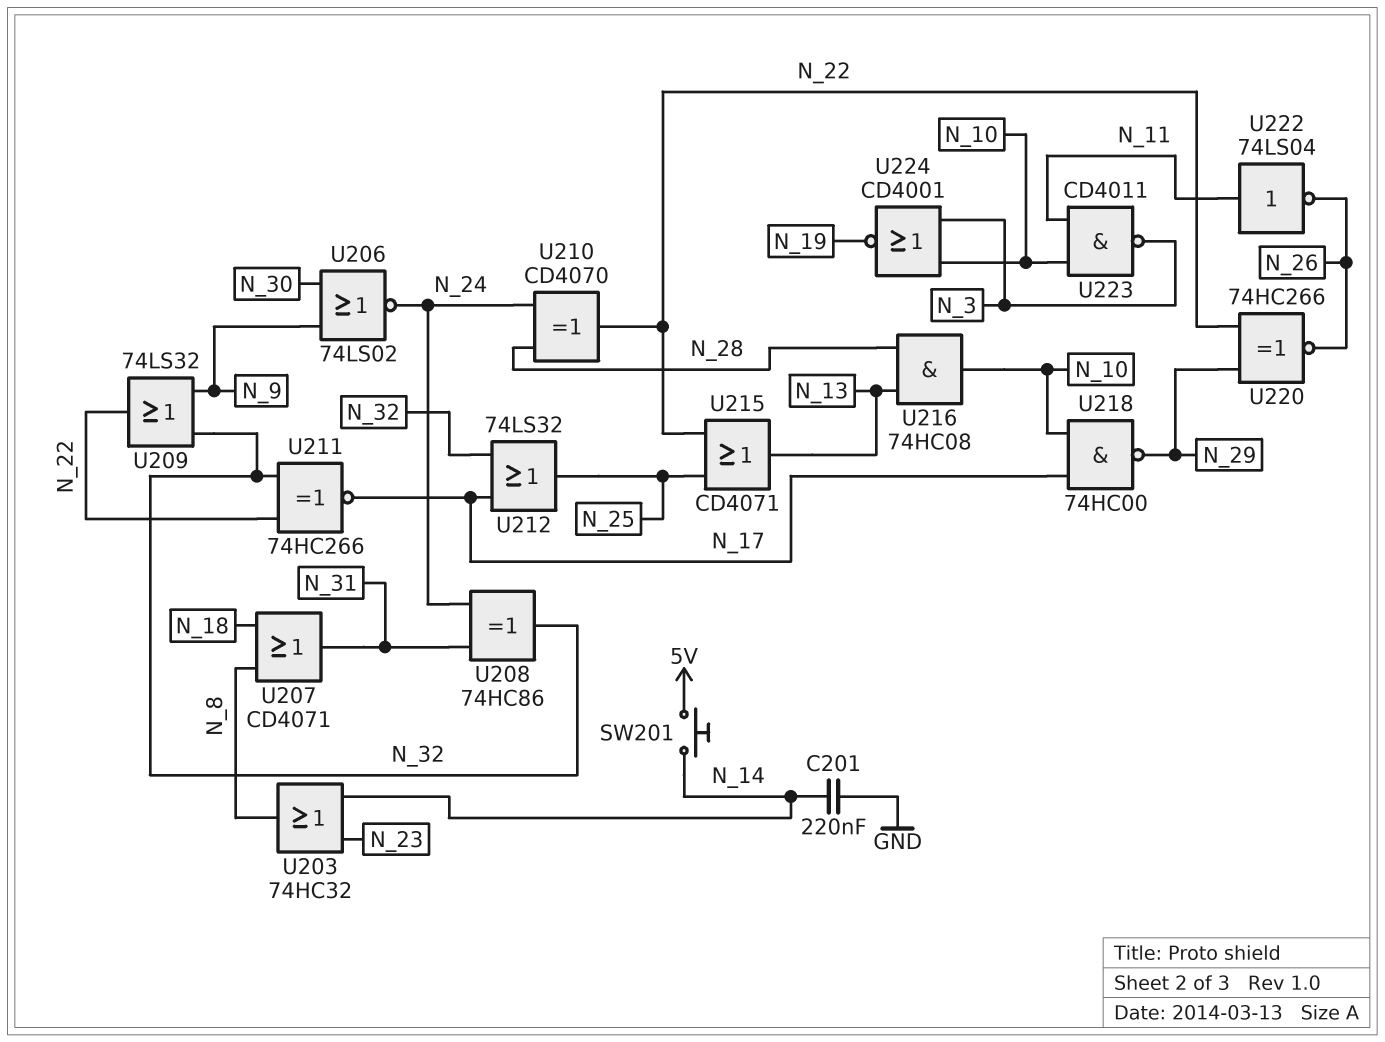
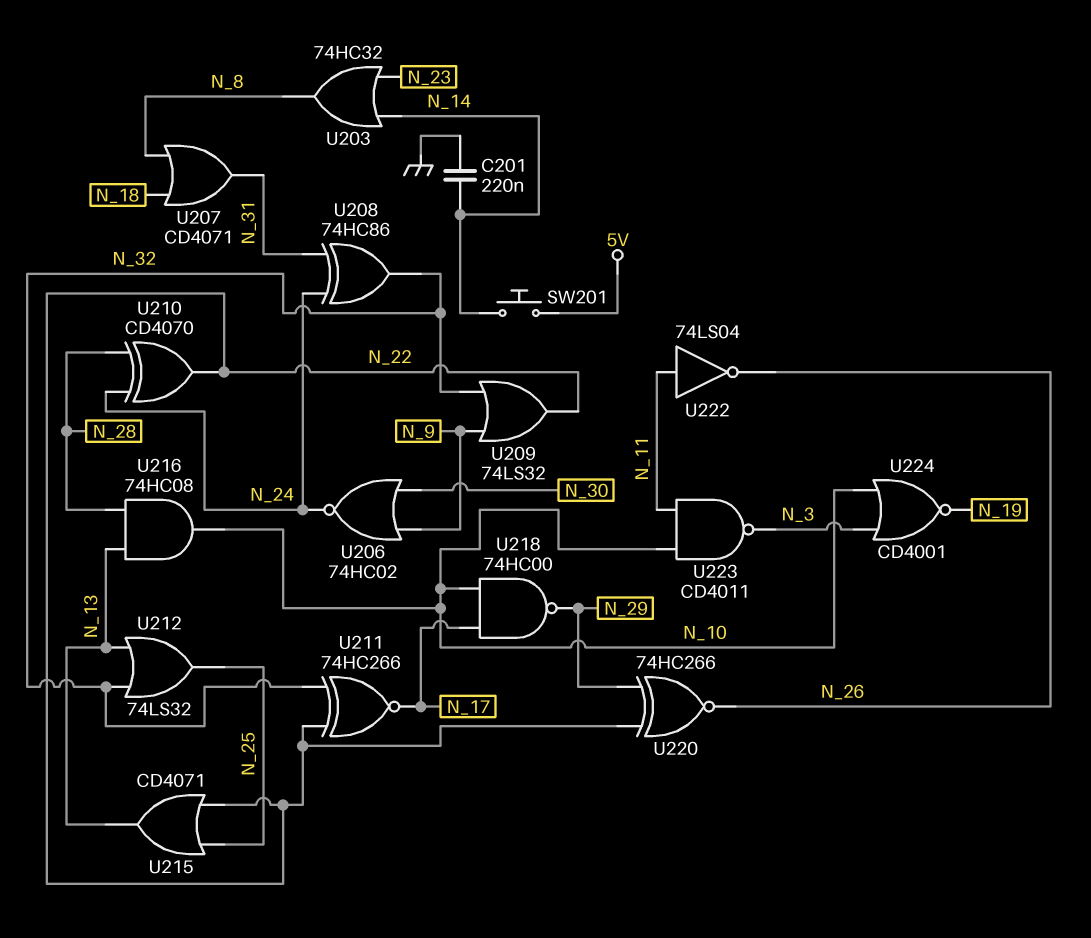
U206: NOR 74LS02 (in N_9, in N_30, out N_24) -> NOR 74HC02 (in N_9, in N_30, out N_24)
U212: OR 74LS32 (in N_17, in N_32, out N_25) -> OR 74LS32 (in N_13, in N_32, out N_25)

